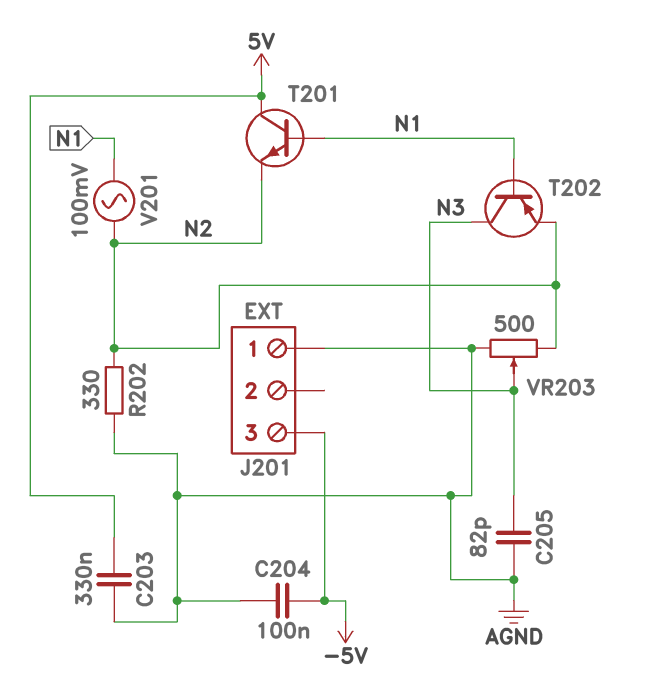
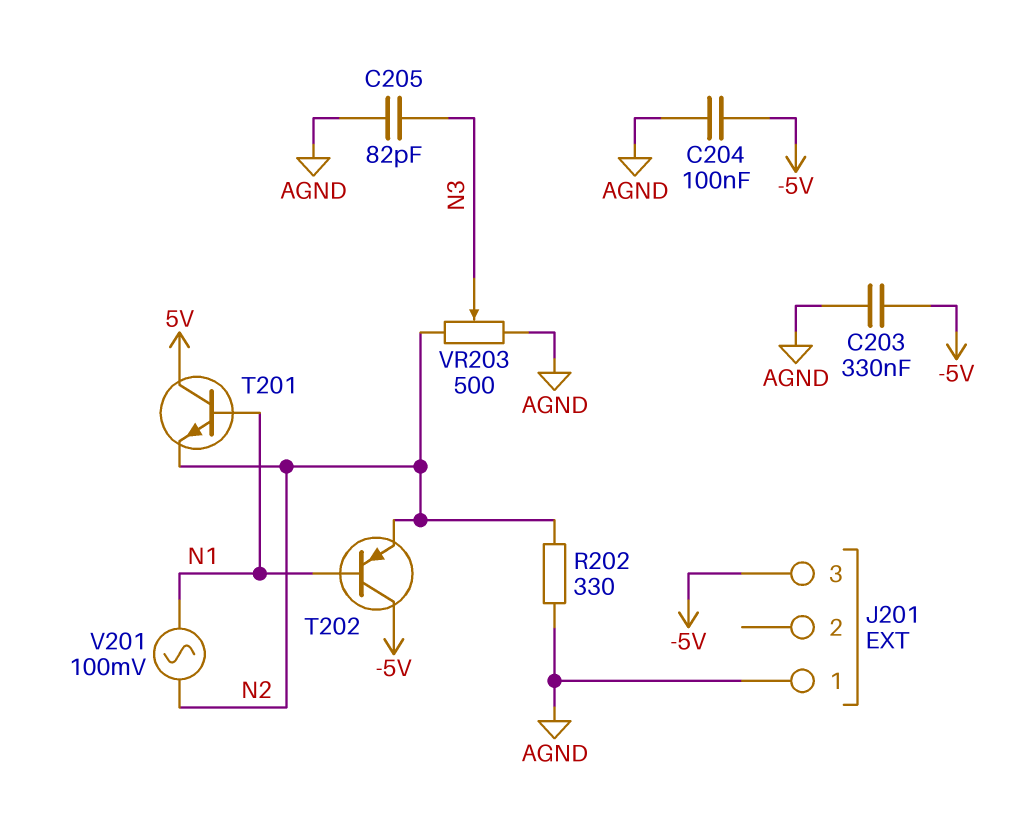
C203: 330nF (5V, AGND) -> 330nF (-5V, AGND)
T202: PNP (B N1, C N3, E N2) -> PNP (B N1, C -5V, E N2)

